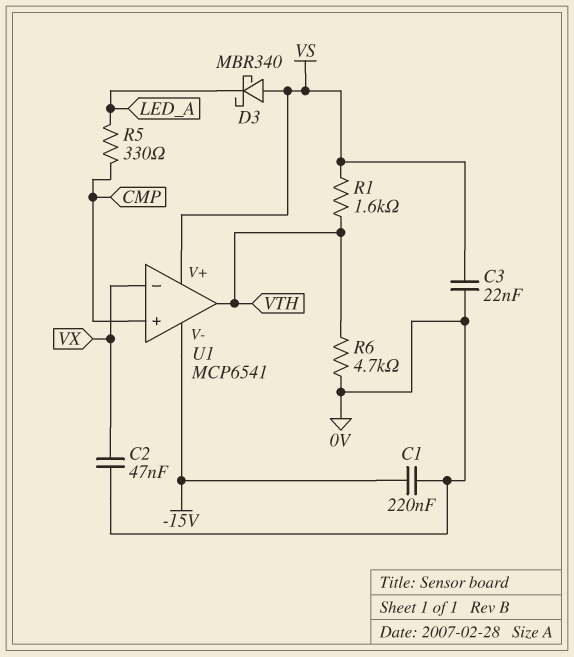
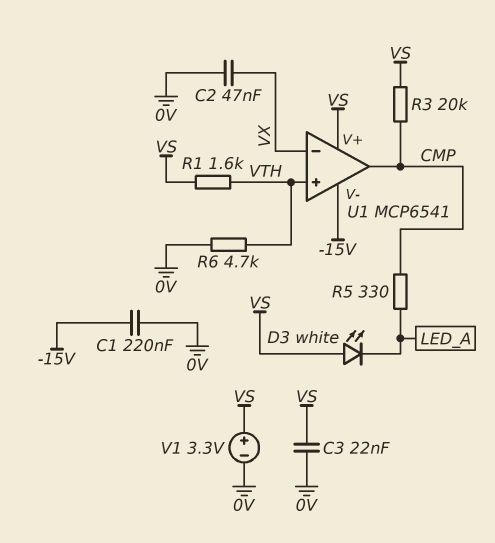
D3: schottky MBR340 (A VS, K LED_A) -> LED white (A VS, K LED_A)
R3: none -> 20k (CMP, VS)
U1 pin in+: CMP -> VTH
U1 pin out: VTH -> CMP
V1: none -> 3.3V (plus VS, minus 0V)

